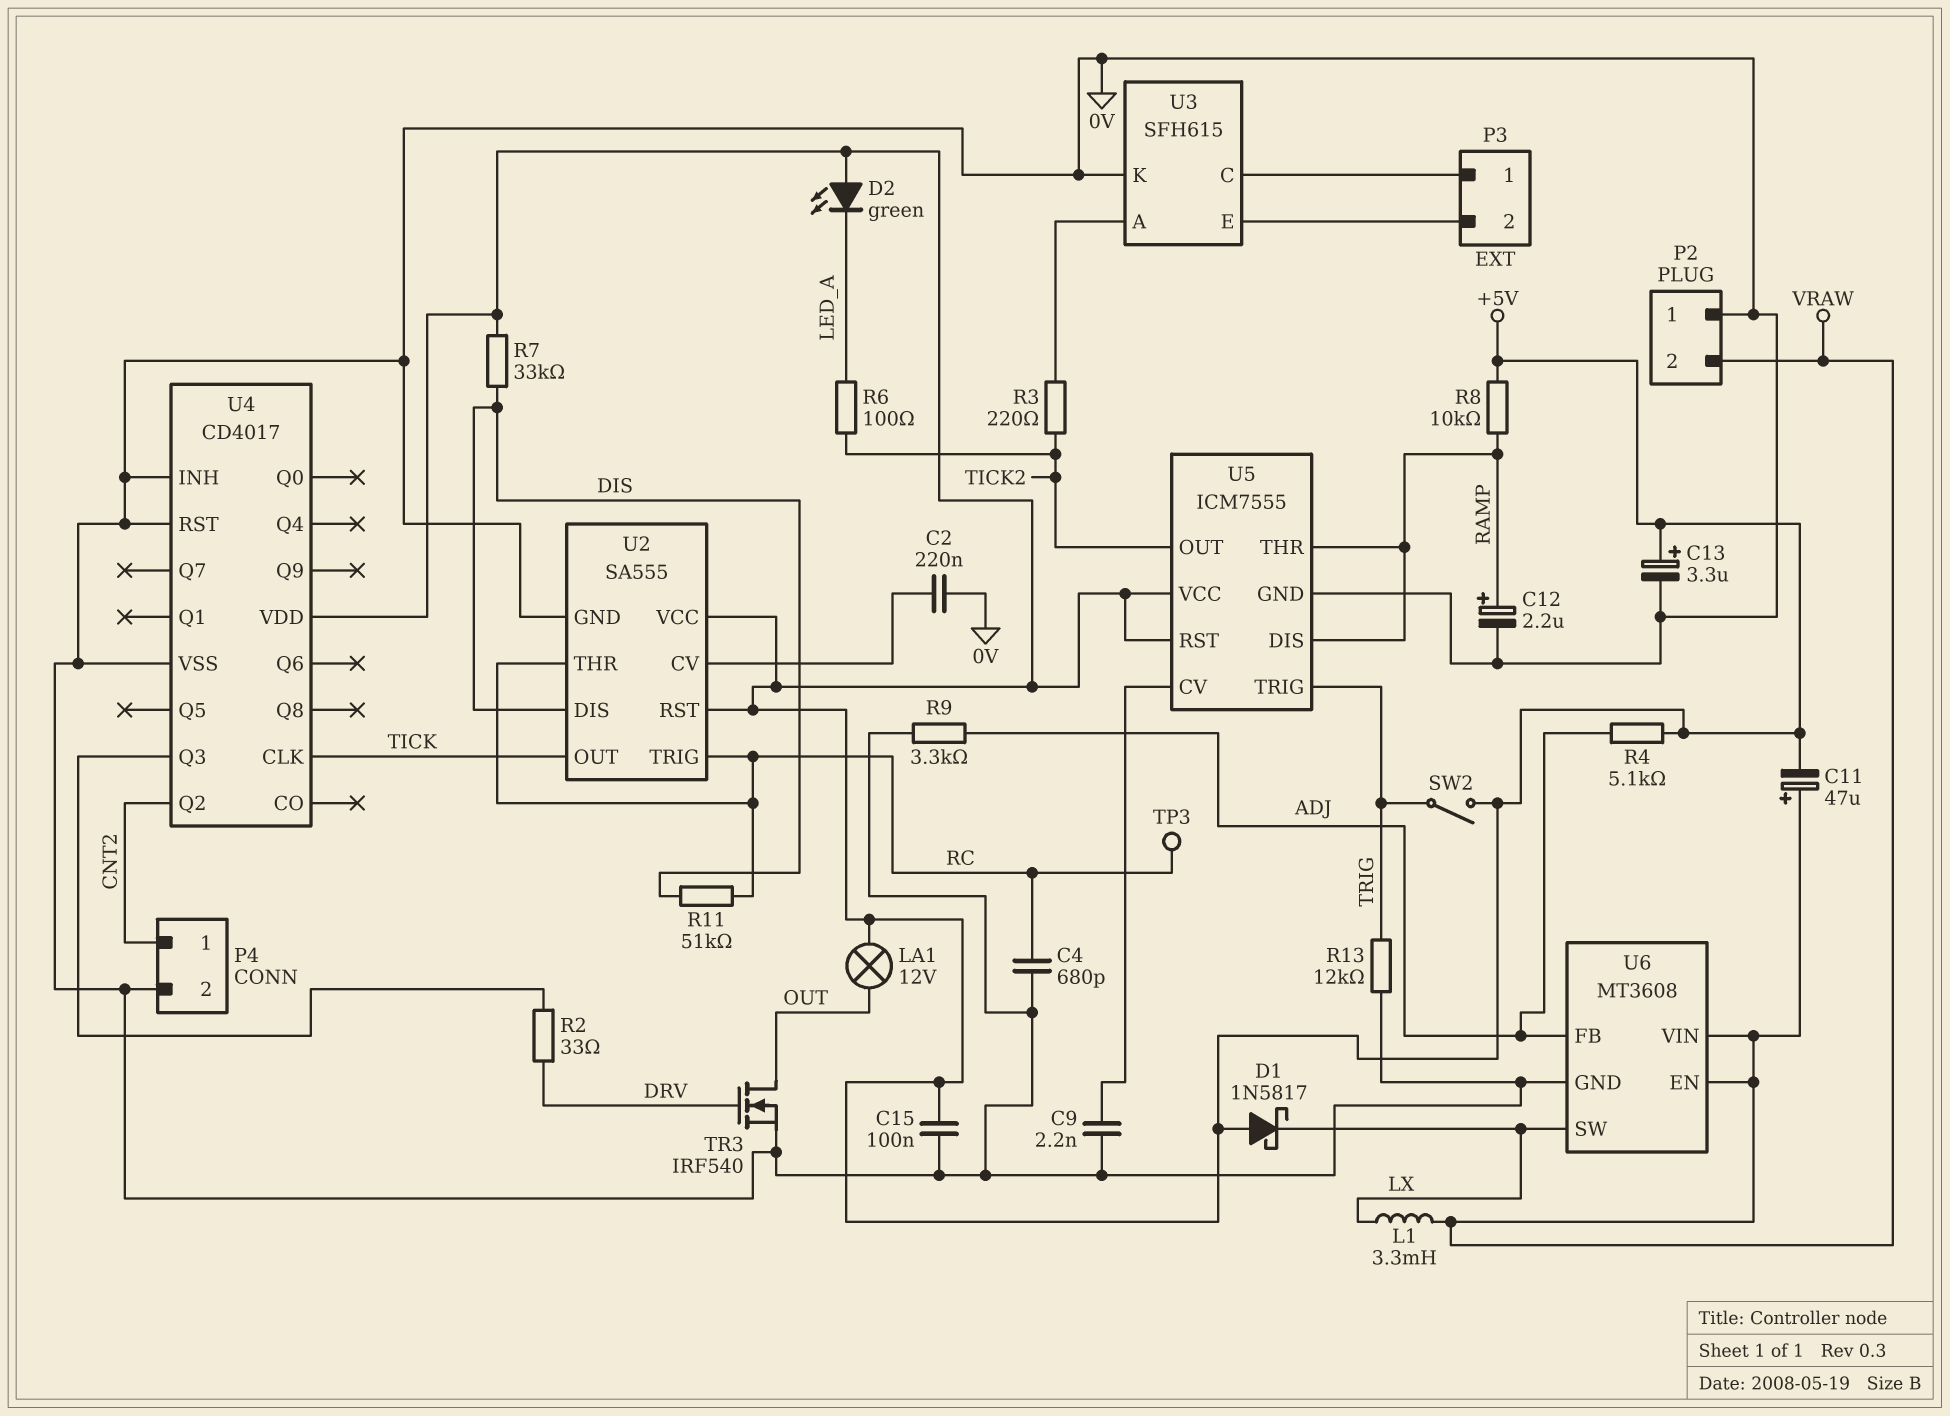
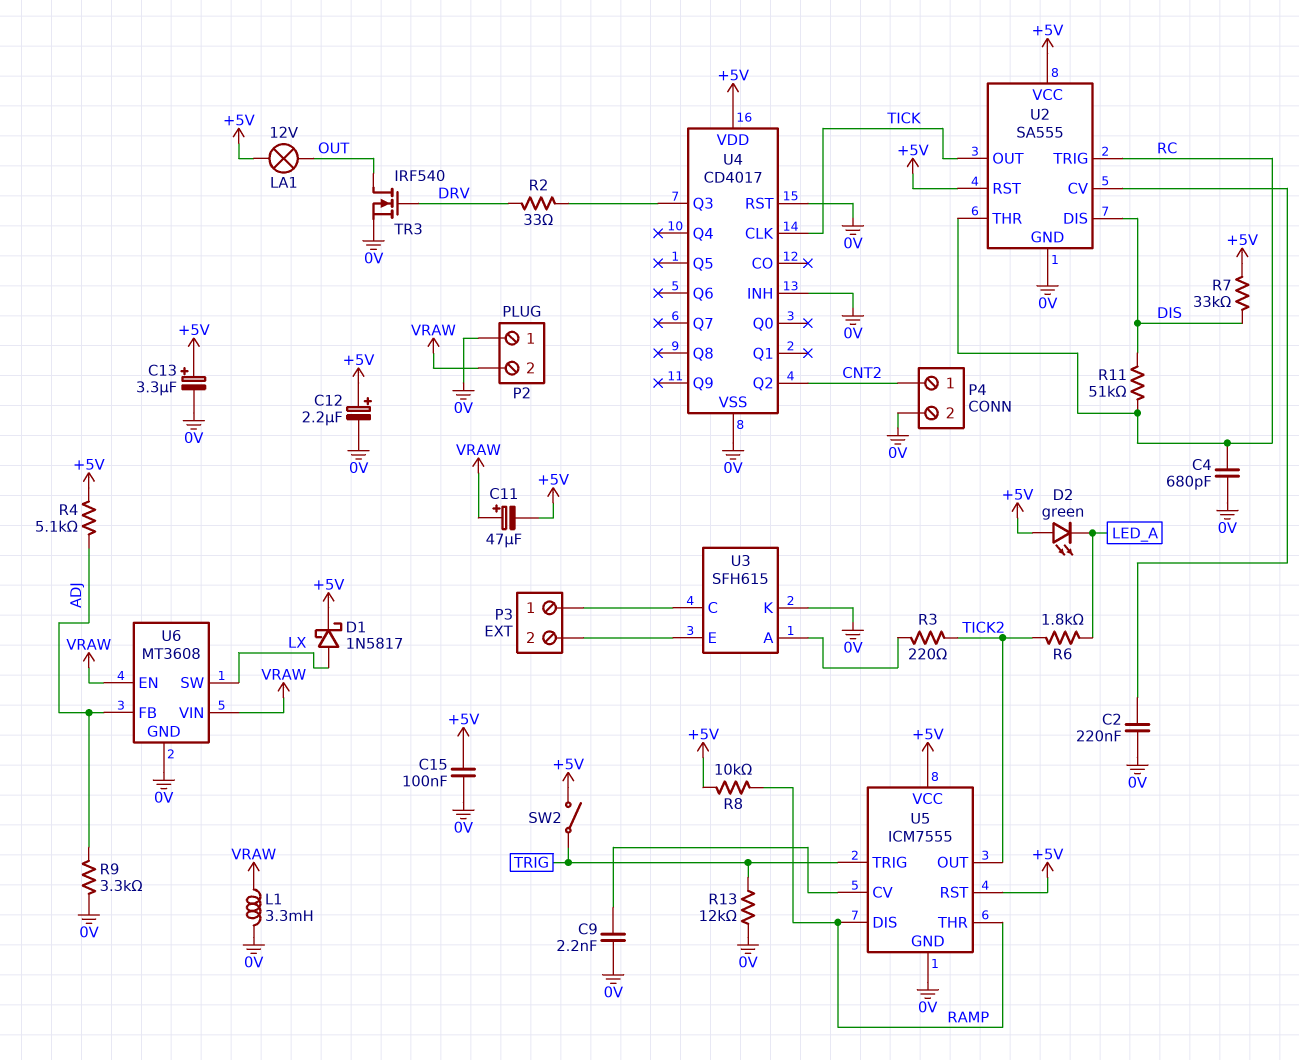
C12: 2.2uF (plus RAMP, minus 0V) -> 2.2uF (plus +5V, minus 0V)
D1: schottky 1N5817 (A +5V, K LX) -> schottky 1N5817 (A LX, K +5V)
L1: 3.3mH (LX, VRAW) -> 3.3mH (0V, VRAW)
R6: 100 (LED_A, TICK2) -> 1.8k (LED_A, TICK2)
TP3: test point (RC) -> none

